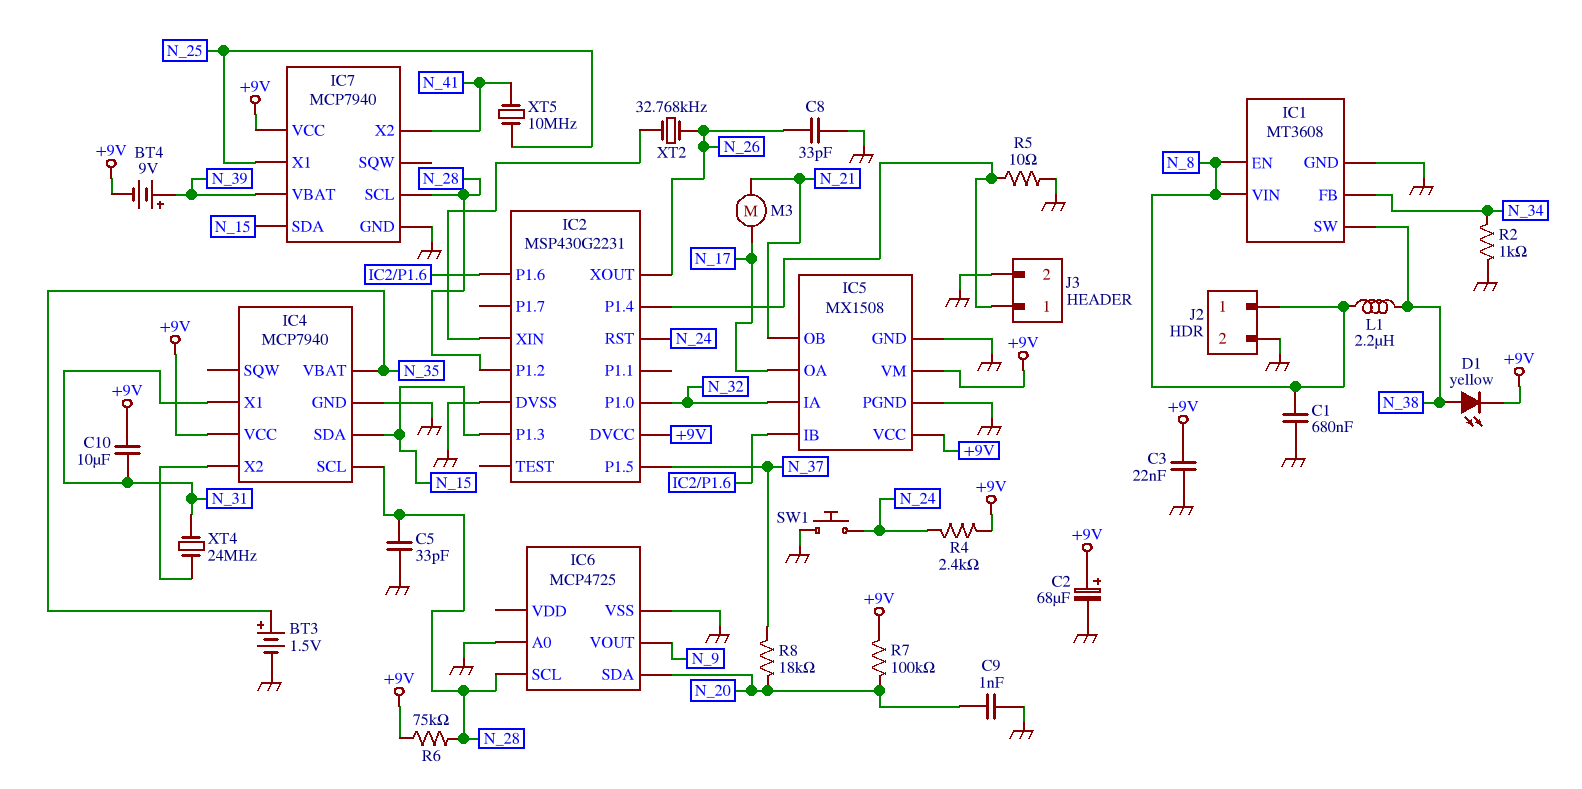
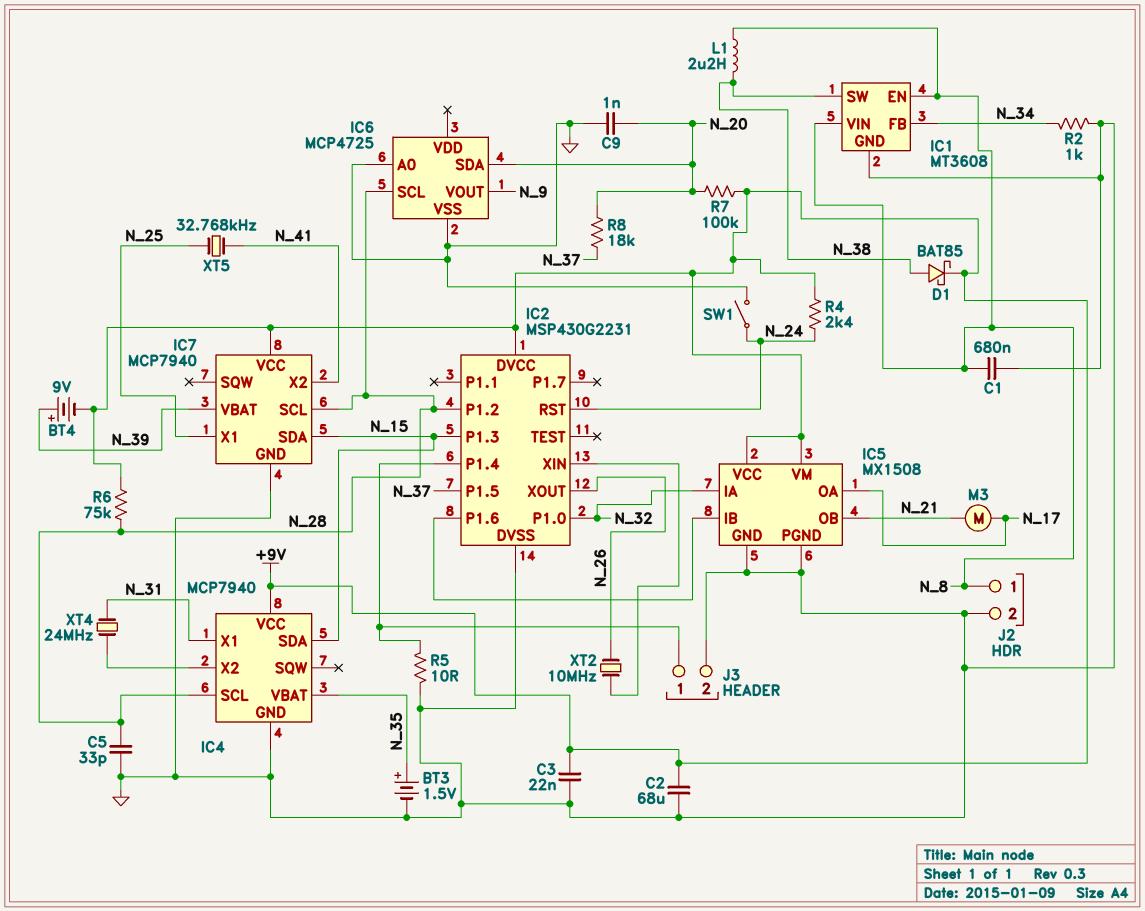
C2: 68uF (plus +9V, minus GND) -> 68uF (+9V, GND)
C8: 33pF (GND, N_26) -> none
C10: 10uF (+9V, N_31) -> none
D1: LED yellow (A N_38, K +9V) -> schottky BAT85 (A N_38, K +9V)
SW1: button (GND, N_24) -> switch (GND, N_24)
XT2: 32.768kHz (IC2/XIN, N_26) -> 10MHz (IC2/XIN, N_26)
XT5: 10MHz (N_25, N_41) -> 32.768kHz (N_25, N_41)

